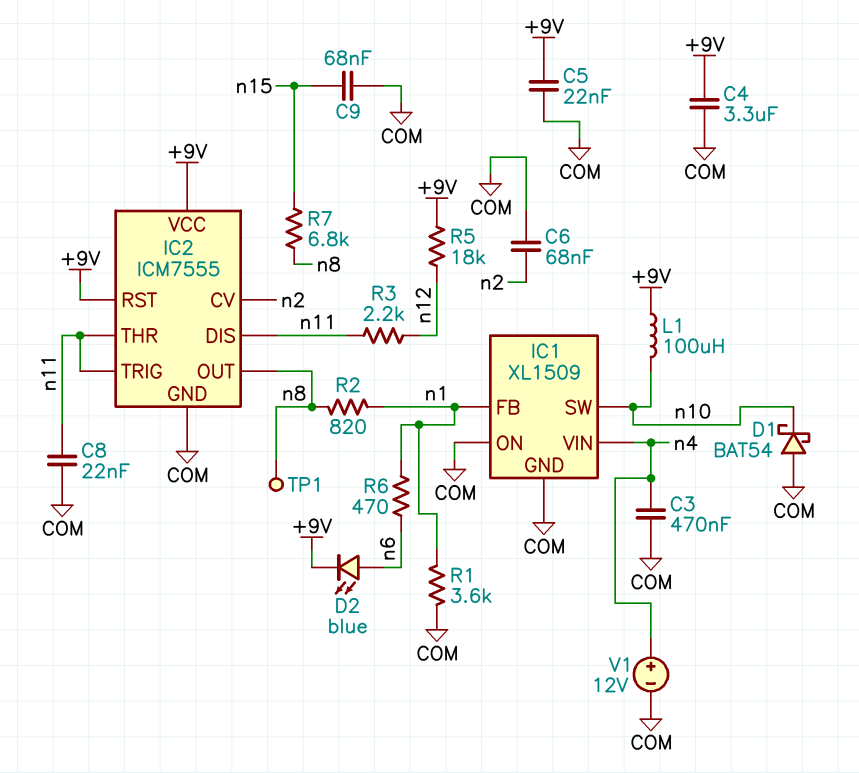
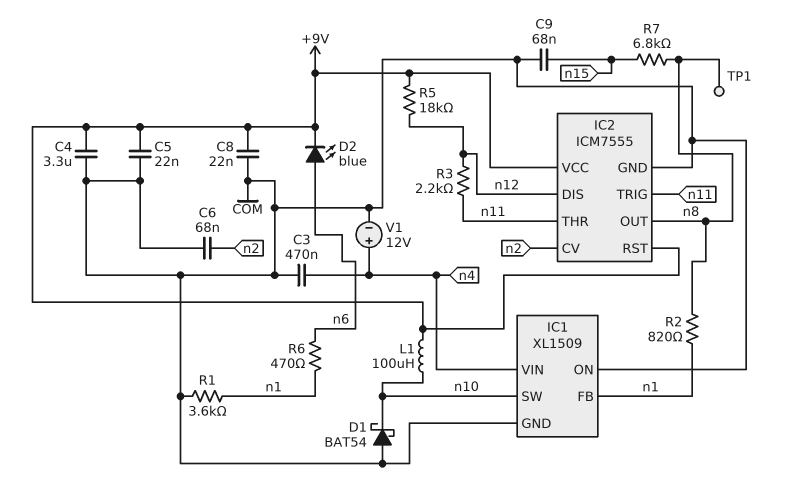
C8: 22nF (COM, n11) -> 22nF (+9V, COM)
IC2 pin DIS: n11 -> n12

